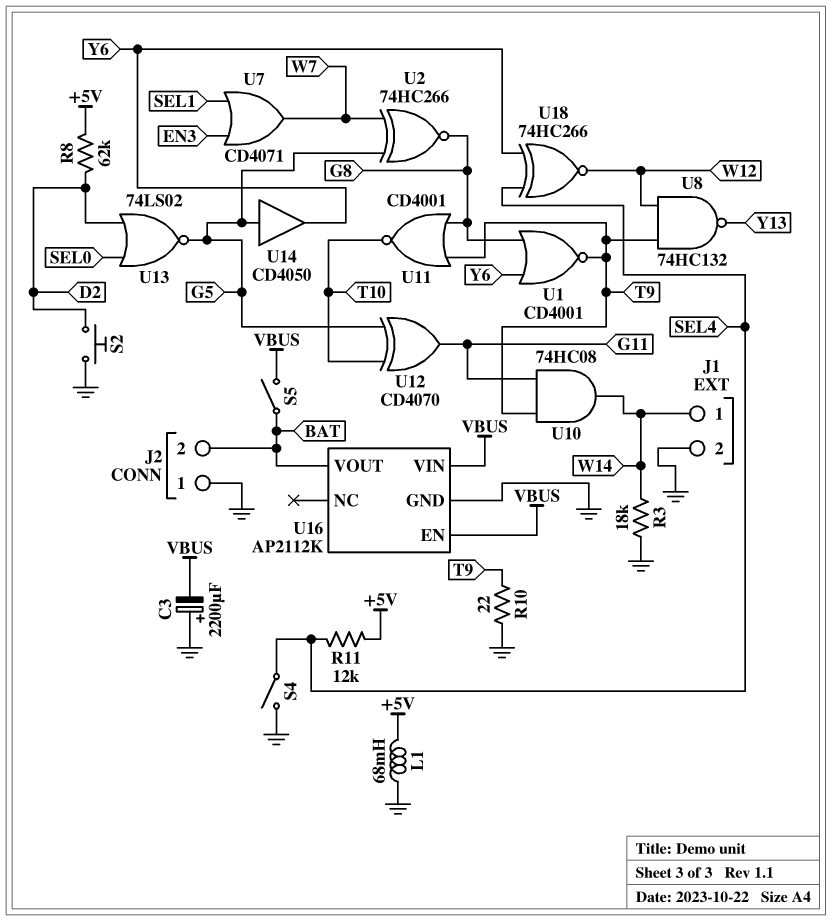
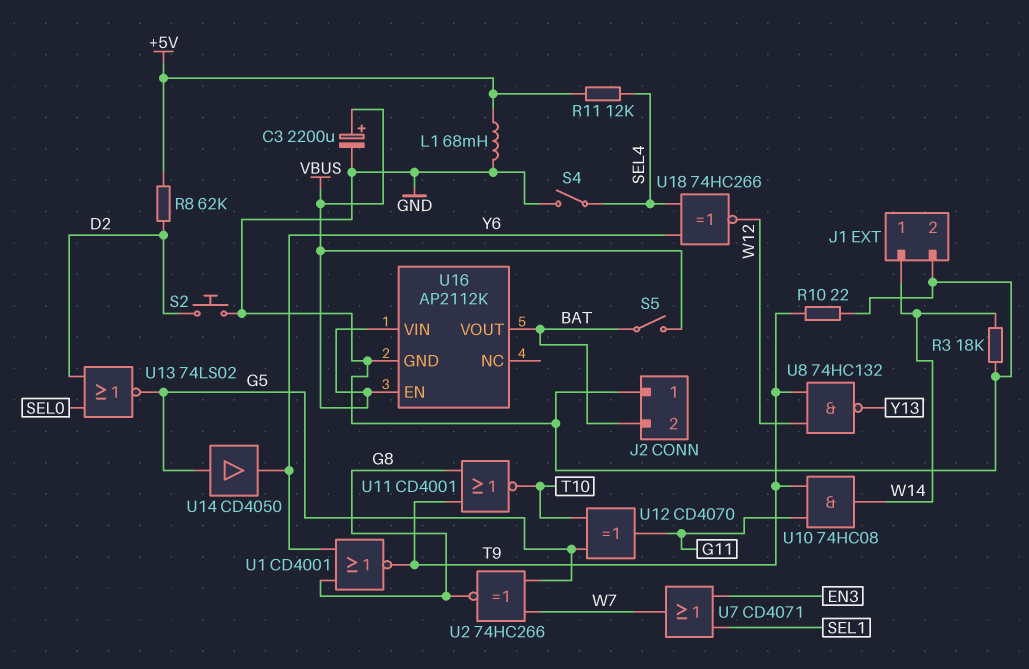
C3: 2200uF (plus GND, minus VBUS) -> 2200uF (plus VBUS, minus GND)

